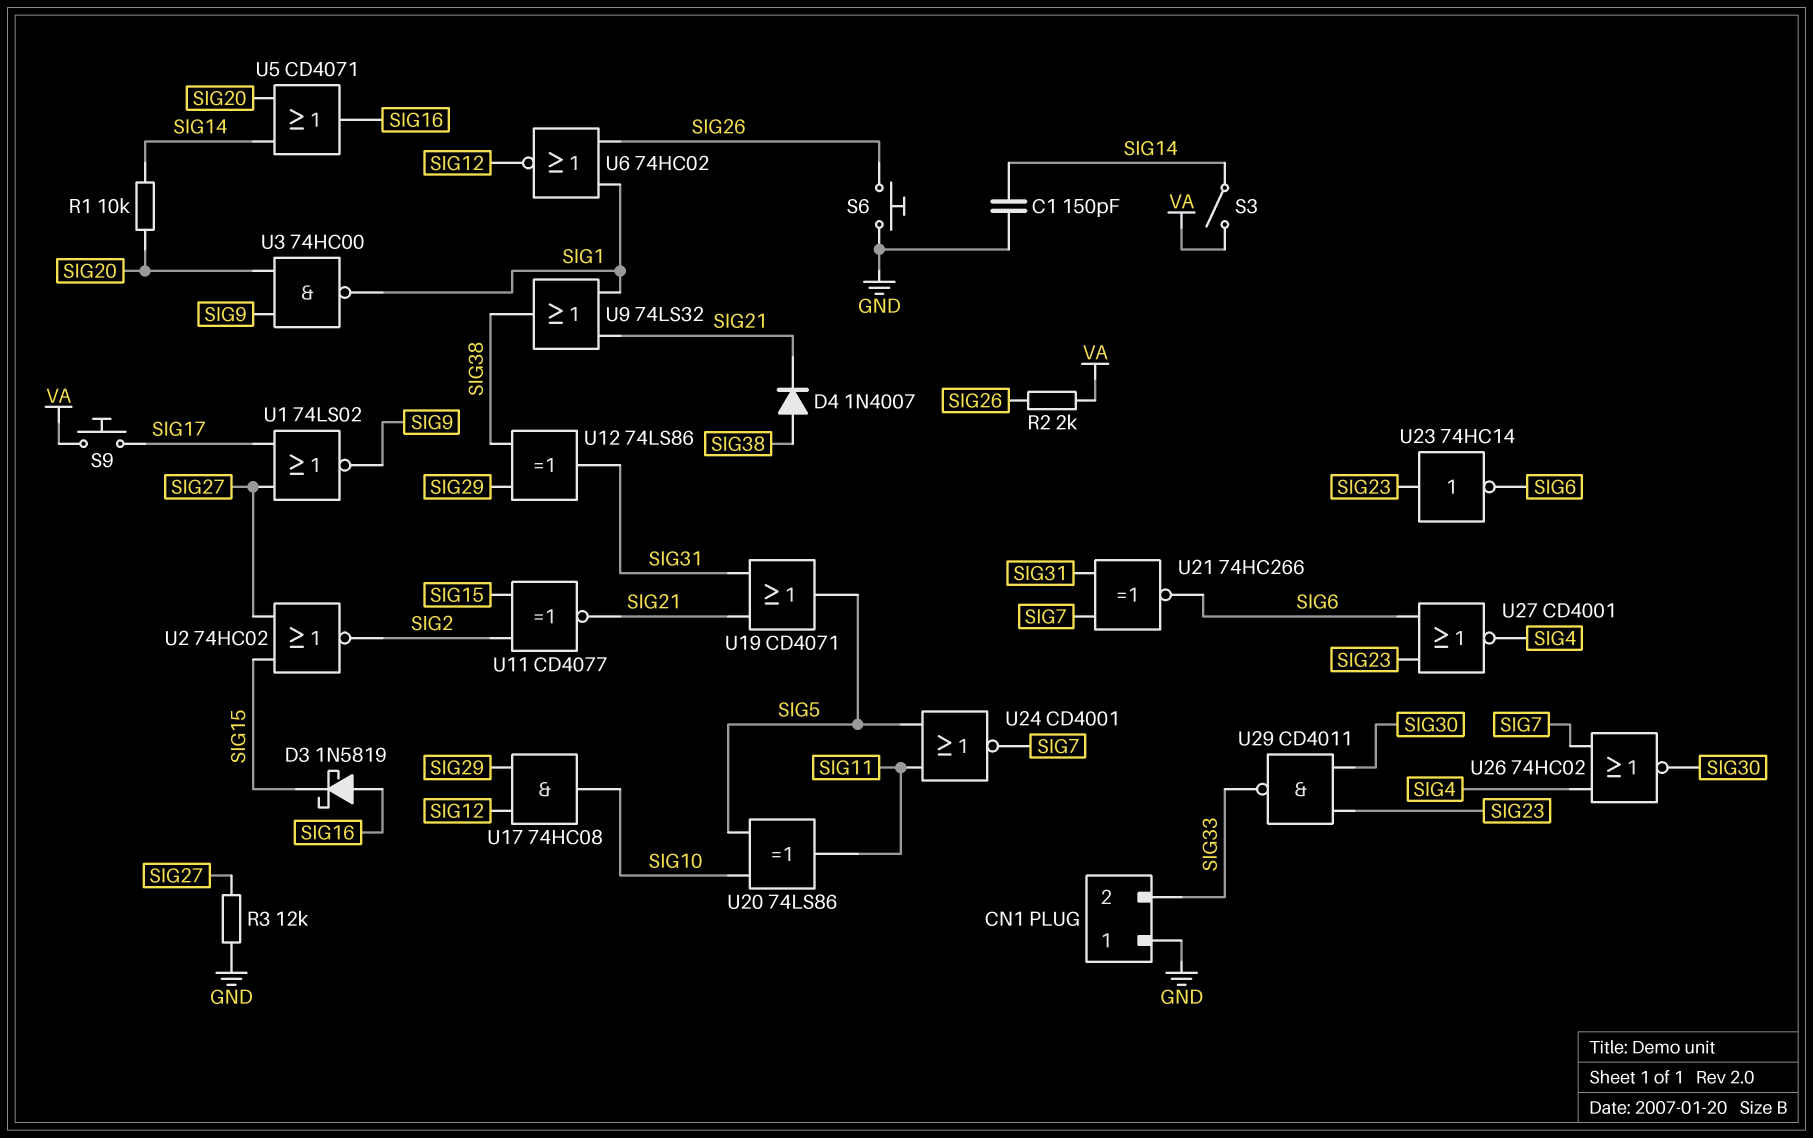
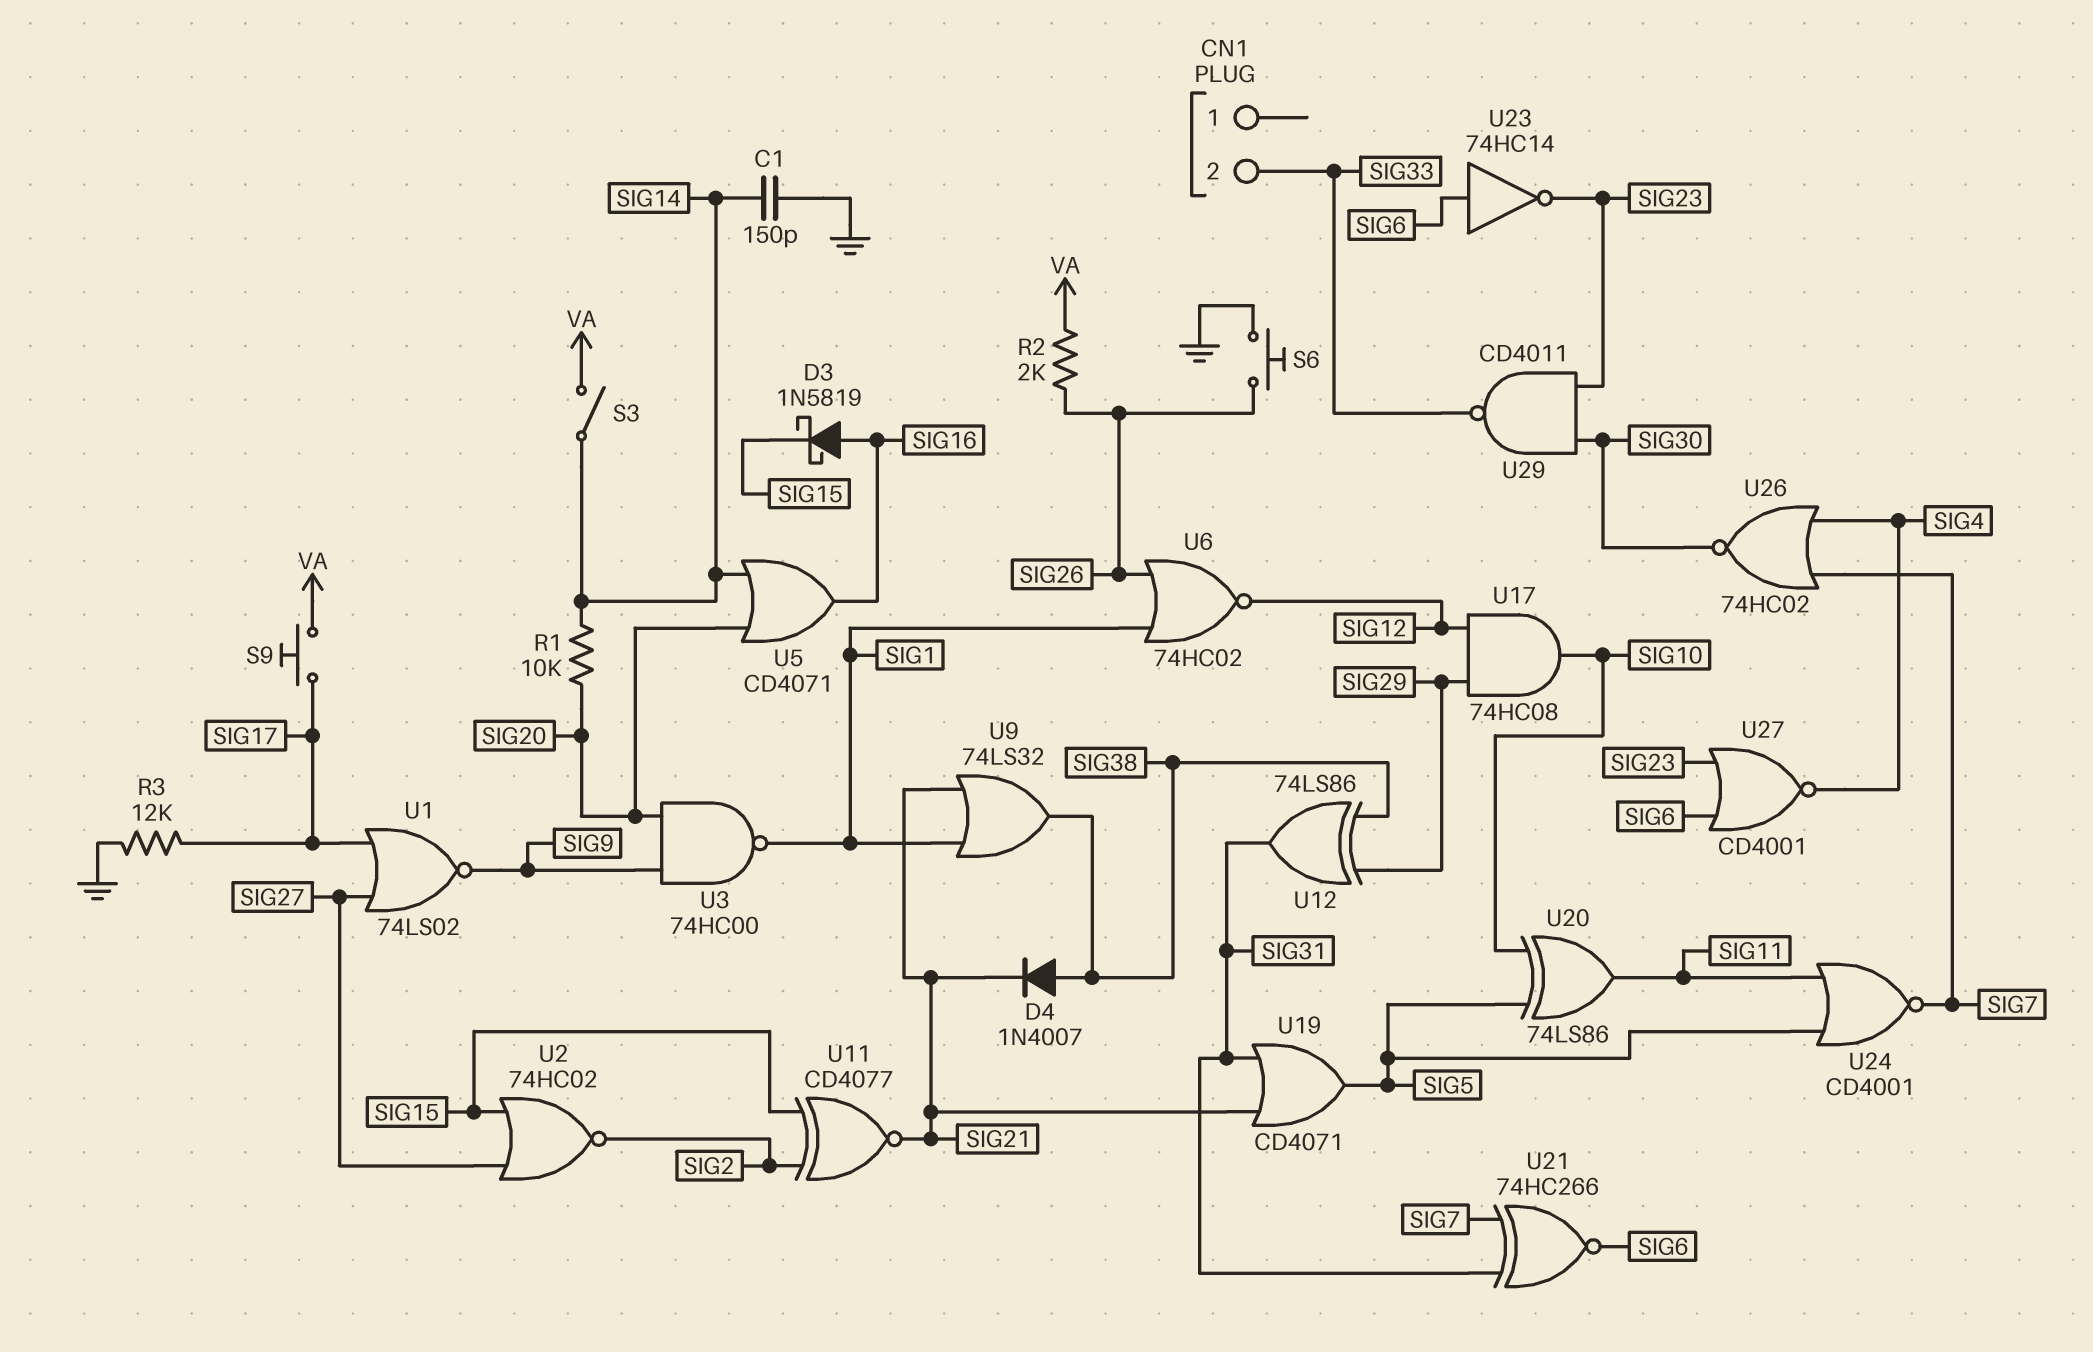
CN1 pin 1: GND -> none
R3: 12k (GND, SIG27) -> 12k (GND, SIG17)
U23: NOT 74HC14 (in SIG23, out SIG6) -> NOT 74HC14 (in SIG6, out SIG23)

